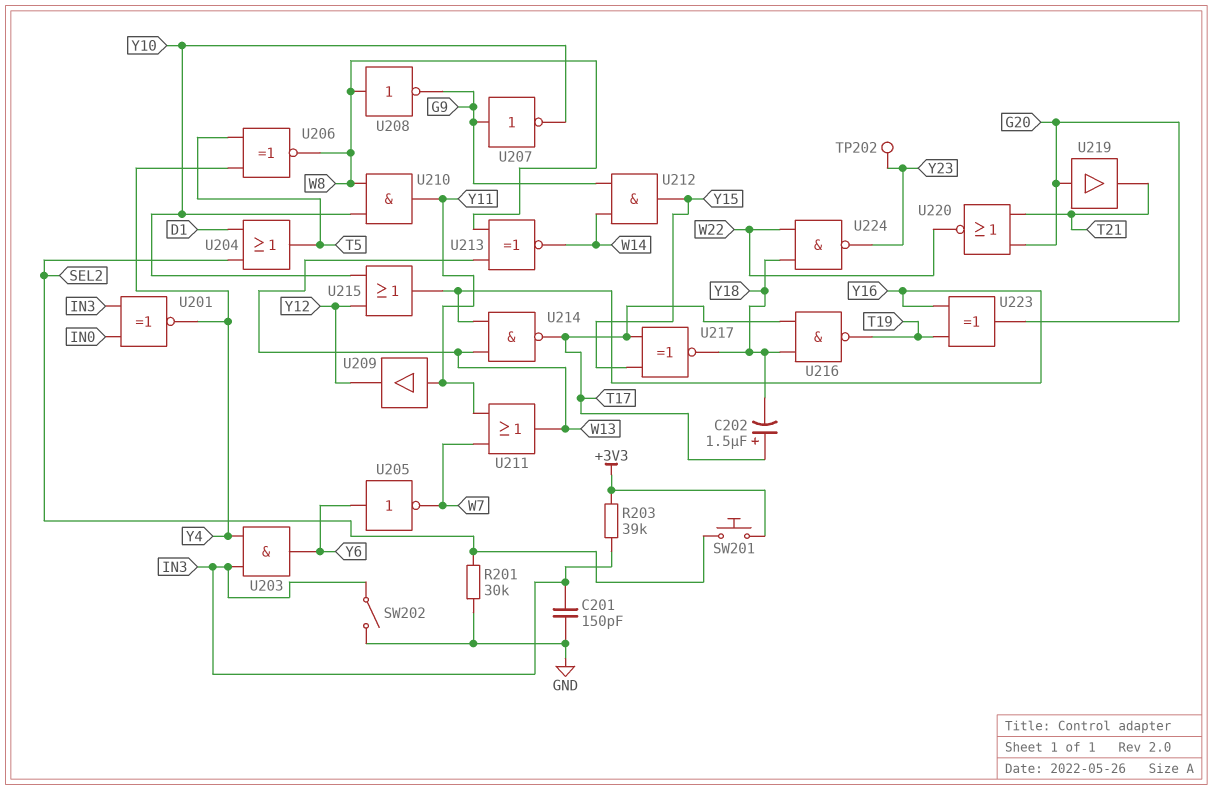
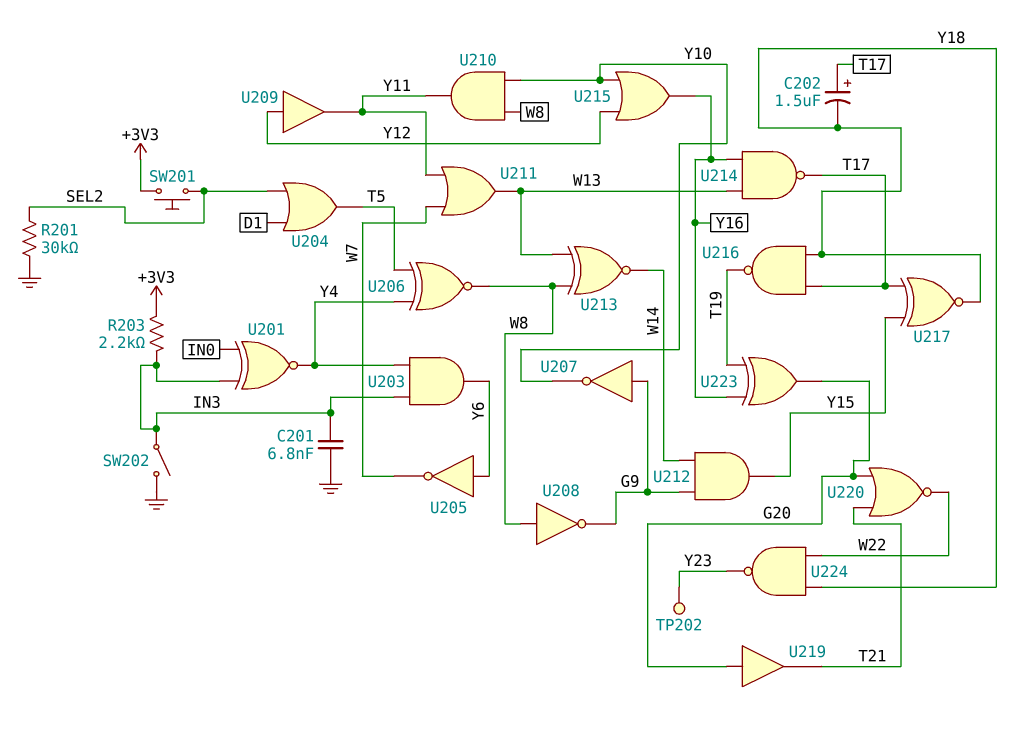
C201: 150pF (GND, IN3) -> 6.8nF (GND, IN3)
R203: 39k (+3V3, IN3) -> 2.2k (+3V3, IN3)
U209: buffer (in Y11, out Y12) -> buffer (in Y12, out Y11)

